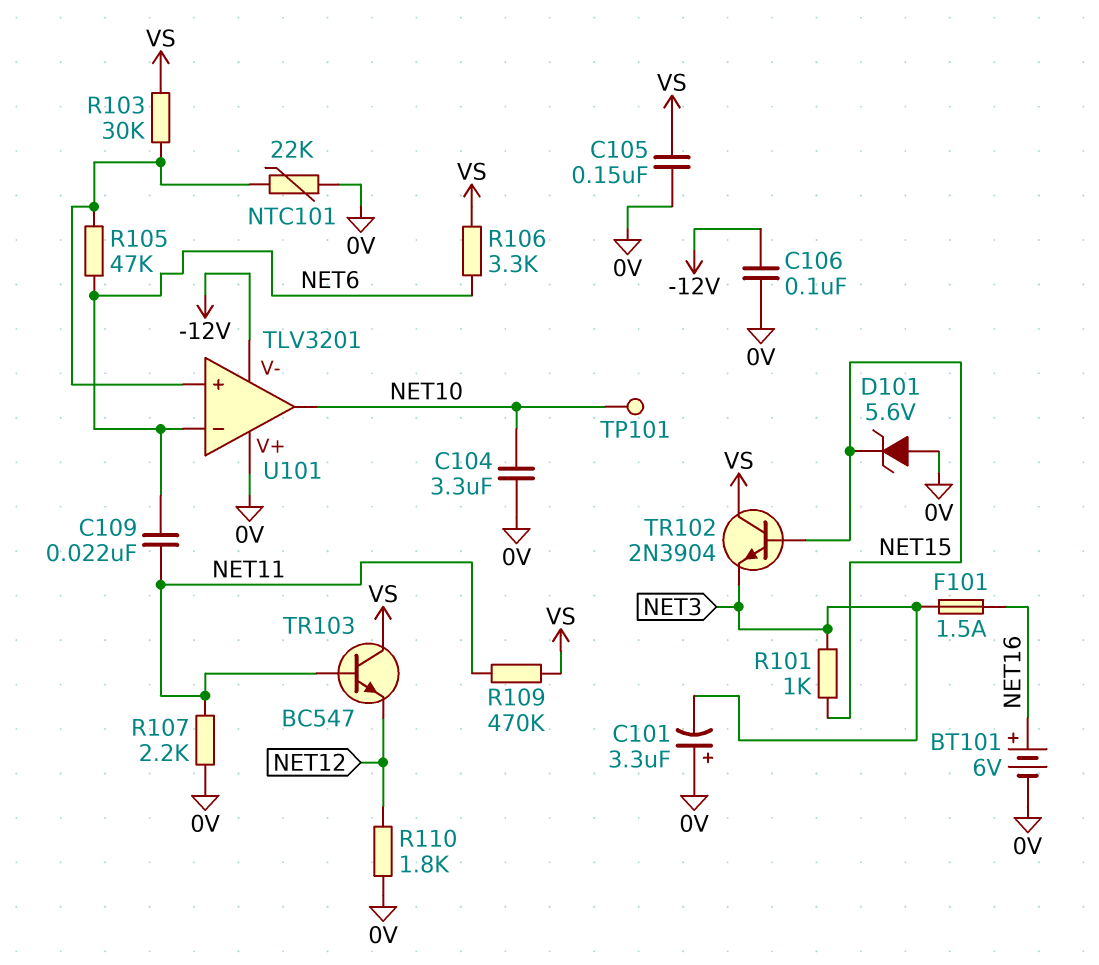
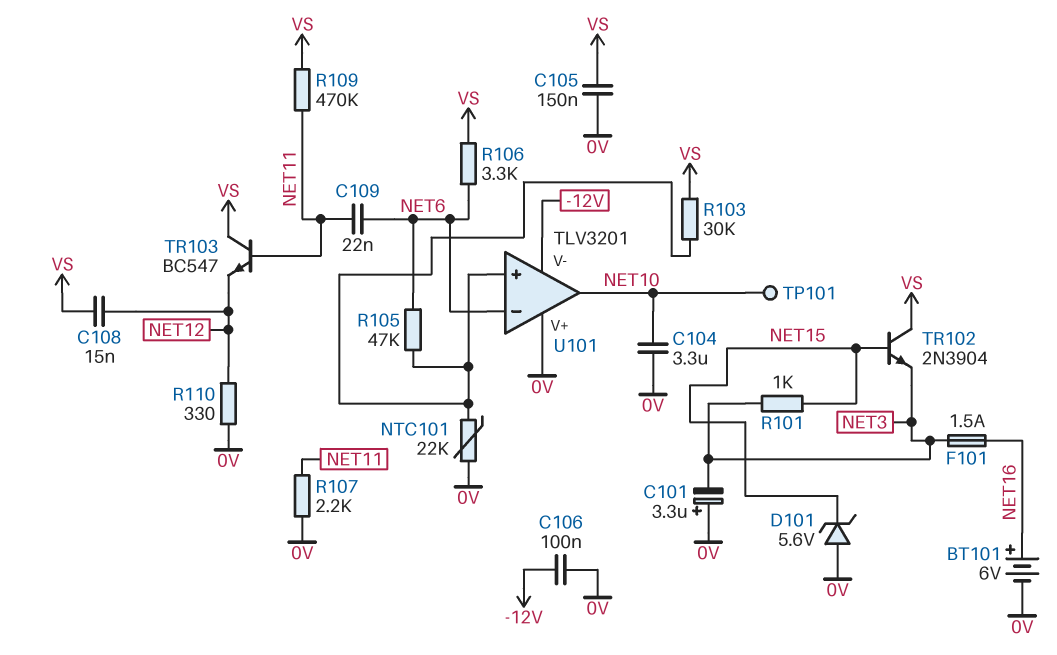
C108: none -> 15nF (NET12, VS)
R110: 1.8k (0V, NET12) -> 330 (0V, NET12)

